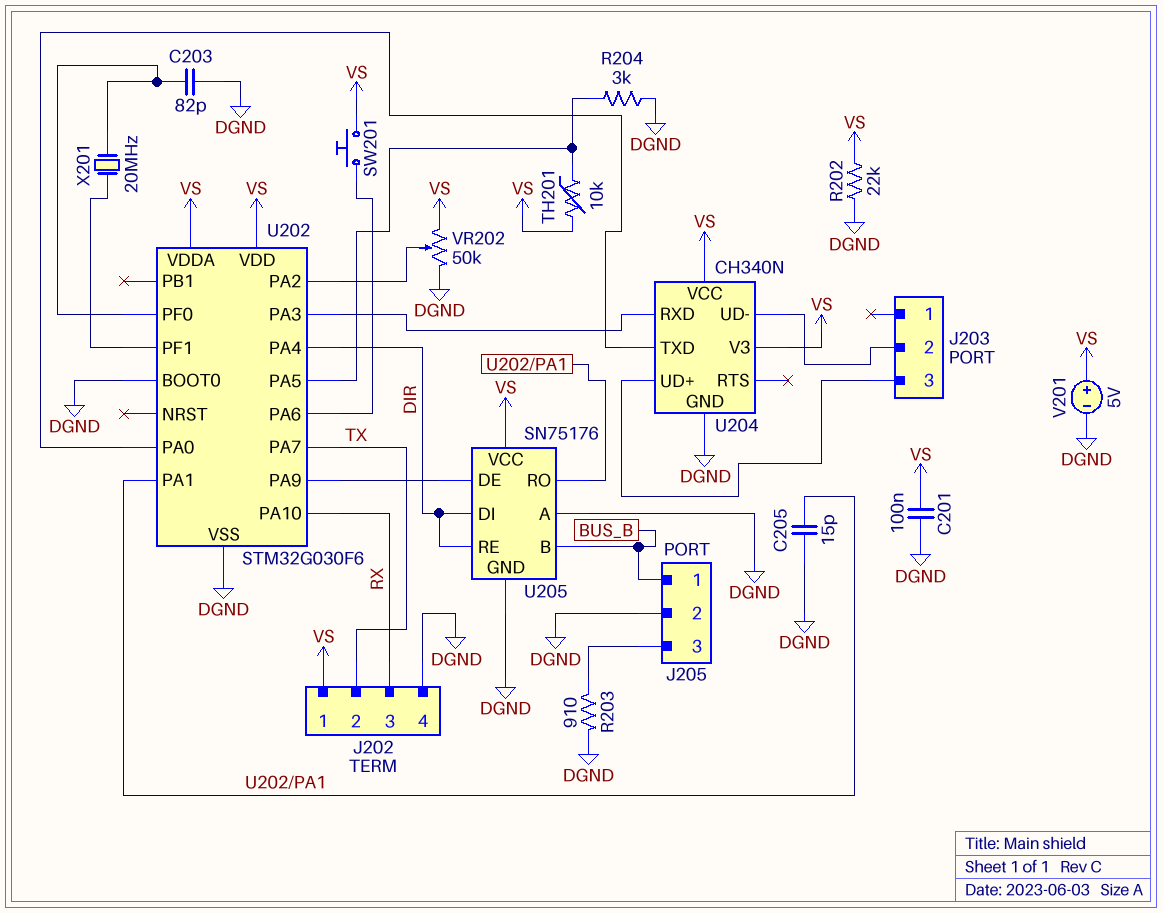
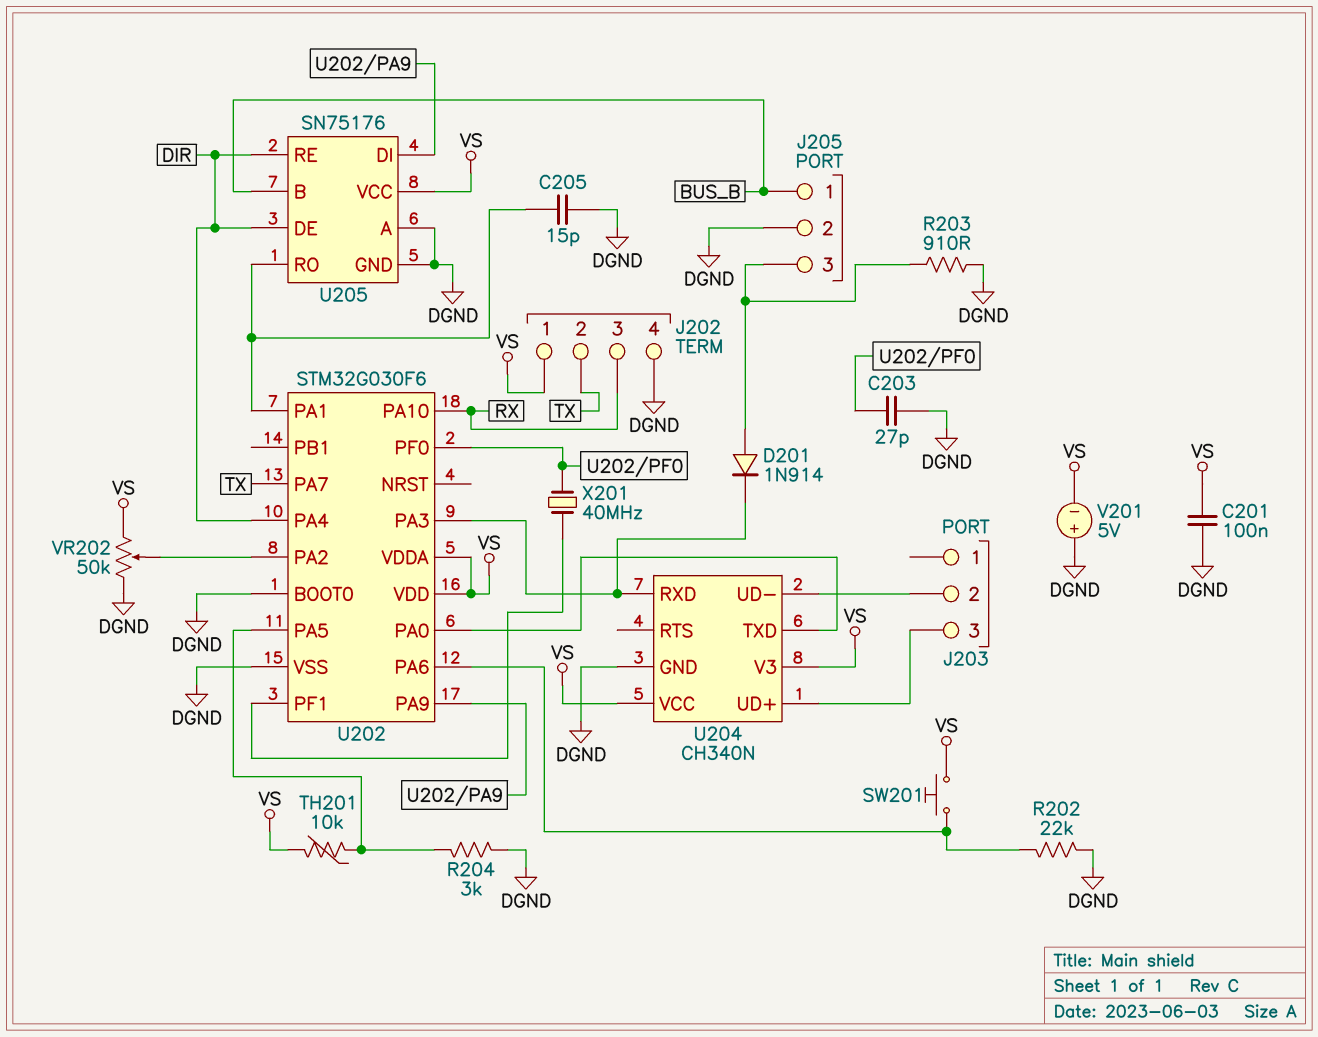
C203: 82pF (DGND, U202/PF0) -> 27pF (DGND, U202/PF0)
D201: none -> diode 1N914 (A J205/3, K U202/PA3)
R202: 22k (DGND, VS) -> 22k (DGND, U202/PA6)
U205 pin DE: U202/PA9 -> DIR
U205 pin DI: DIR -> U202/PA9
V201: 5V (plus VS, minus DGND) -> 5V (plus DGND, minus VS)
X201: 20MHz (U202/PF0, U202/PF1) -> 40MHz (U202/PF0, U202/PF1)

